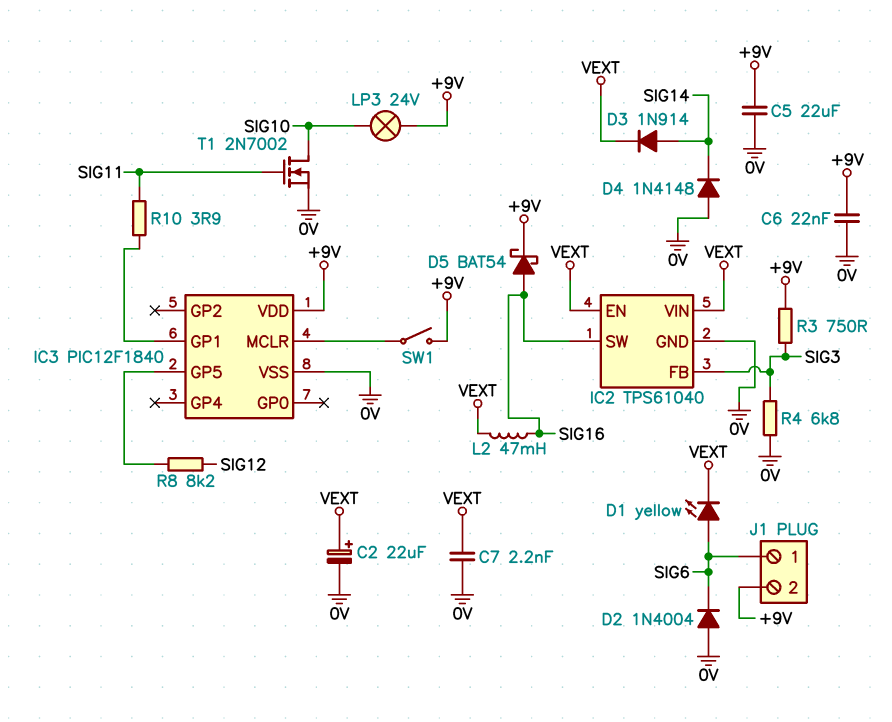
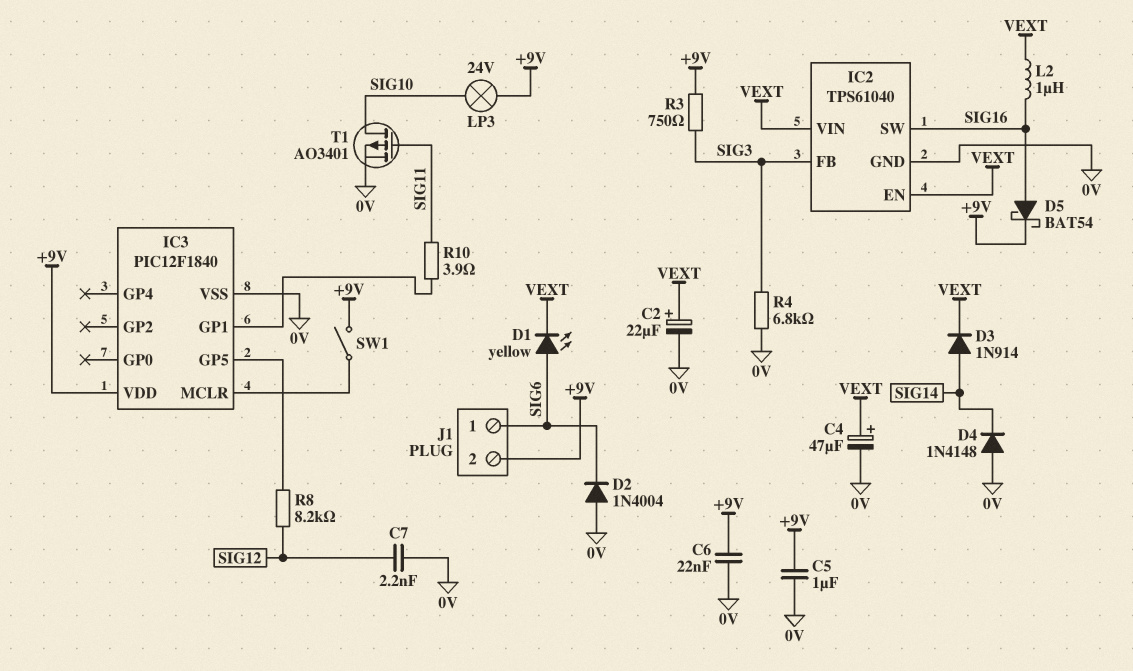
C4: none -> 47uF (plus VEXT, minus 0V)
C5: 22uF (+9V, 0V) -> 1uF (+9V, 0V)
C7: 2.2nF (0V, VEXT) -> 2.2nF (0V, SIG12)
L2: 47mH (SIG16, VEXT) -> 1uH (SIG16, VEXT)
T1: NMOS 2N7002 (G SIG11, D SIG10, S 0V) -> PMOS AO3401 (G SIG11, D SIG10, S 0V)

